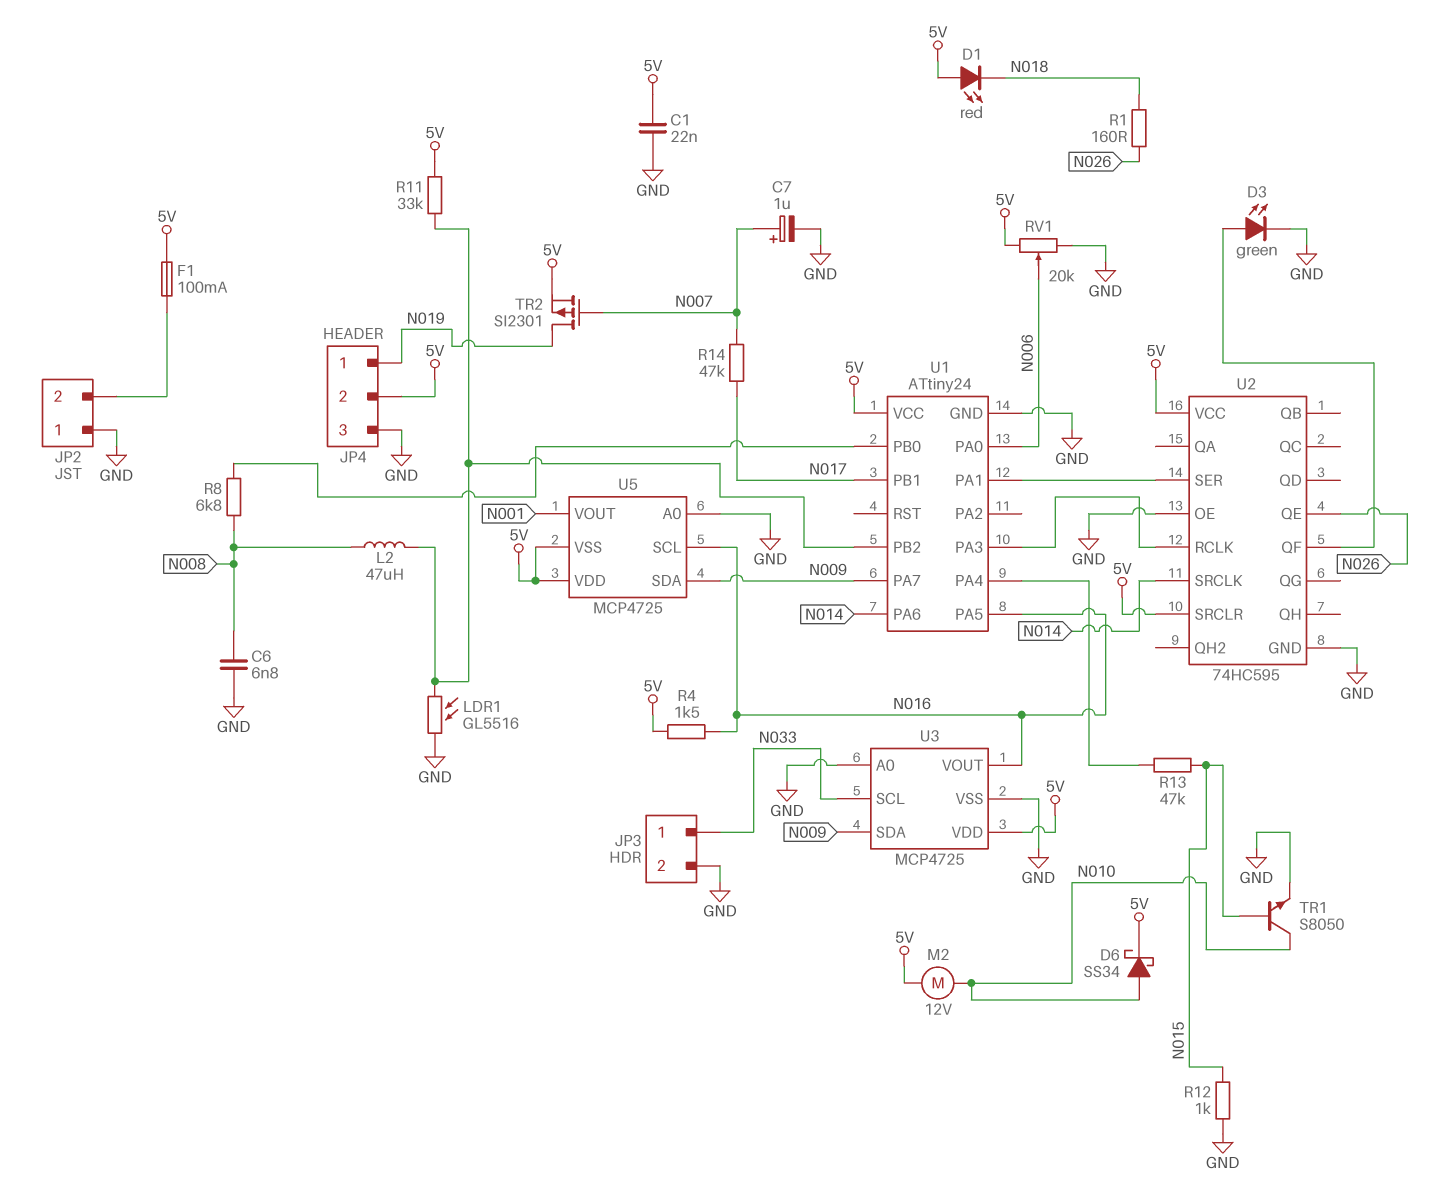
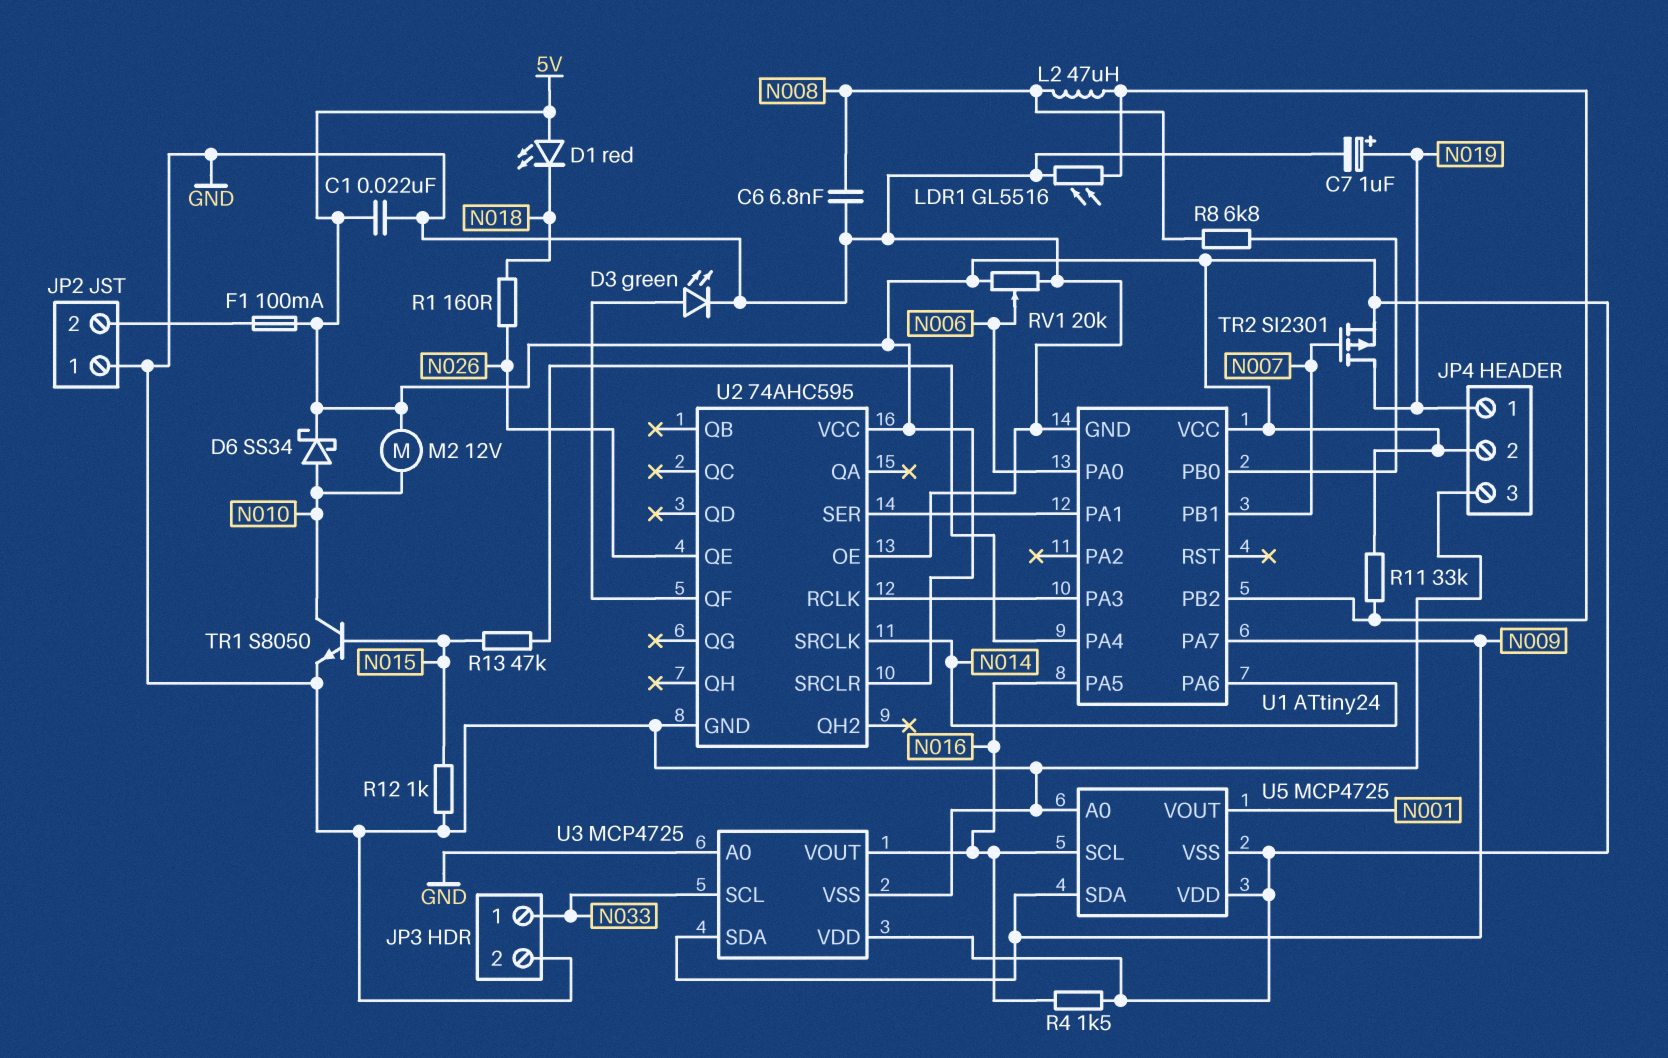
C7: 1uF (plus N007, minus GND) -> 1uF (plus N019, minus GND)
R14: 47k (N007, N017) -> none
U1 pin PB1: N017 -> N007
U2: 74HC595 -> 74AHC595

